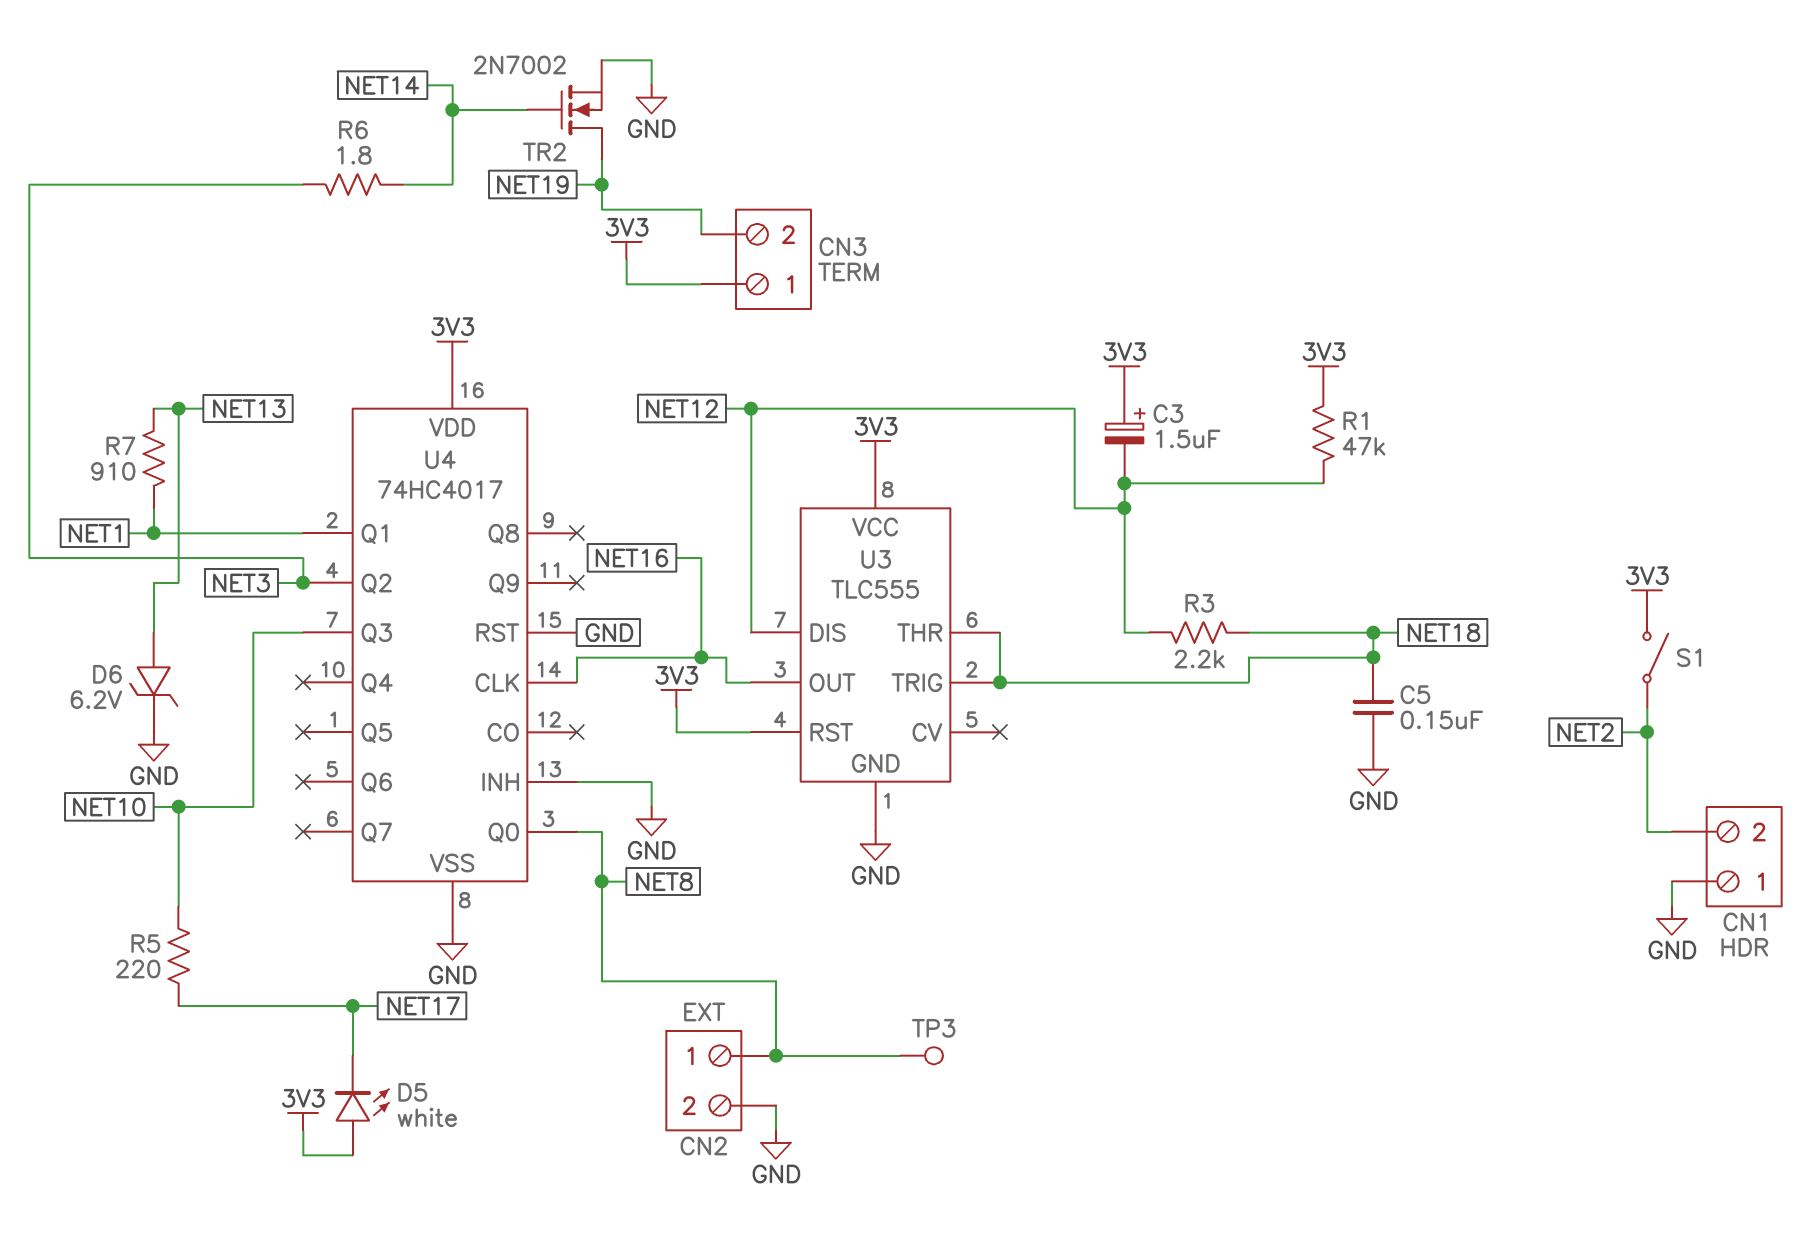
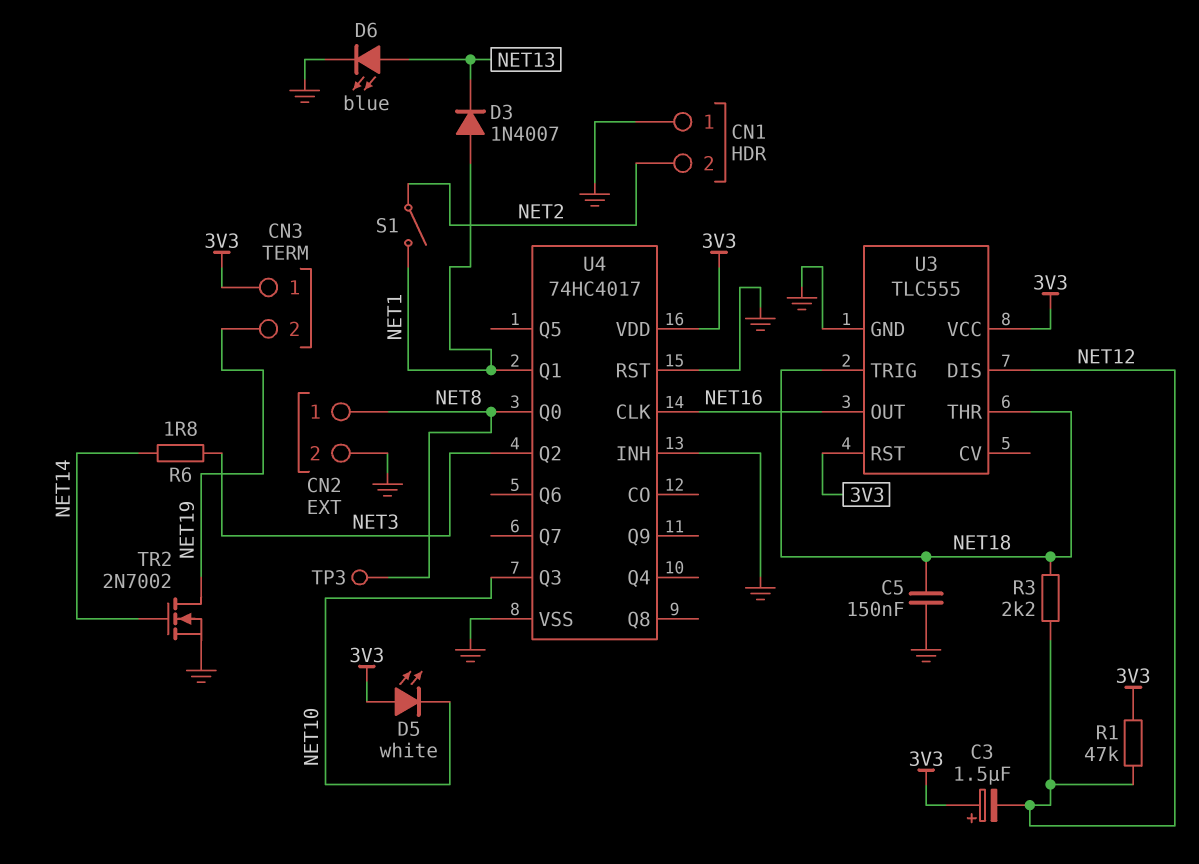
D3: none -> diode 1N4007 (A NET1, K NET13)
D5: LED white (A 3V3, K NET17) -> LED white (A 3V3, K NET10)
D6: zener 6.2V (A NET13, K GND) -> LED blue (A NET13, K GND)
R5: 220 (NET10, NET17) -> none
R7: 910 (NET1, NET13) -> none
S1: switch (3V3, NET2) -> switch (NET1, NET2)

